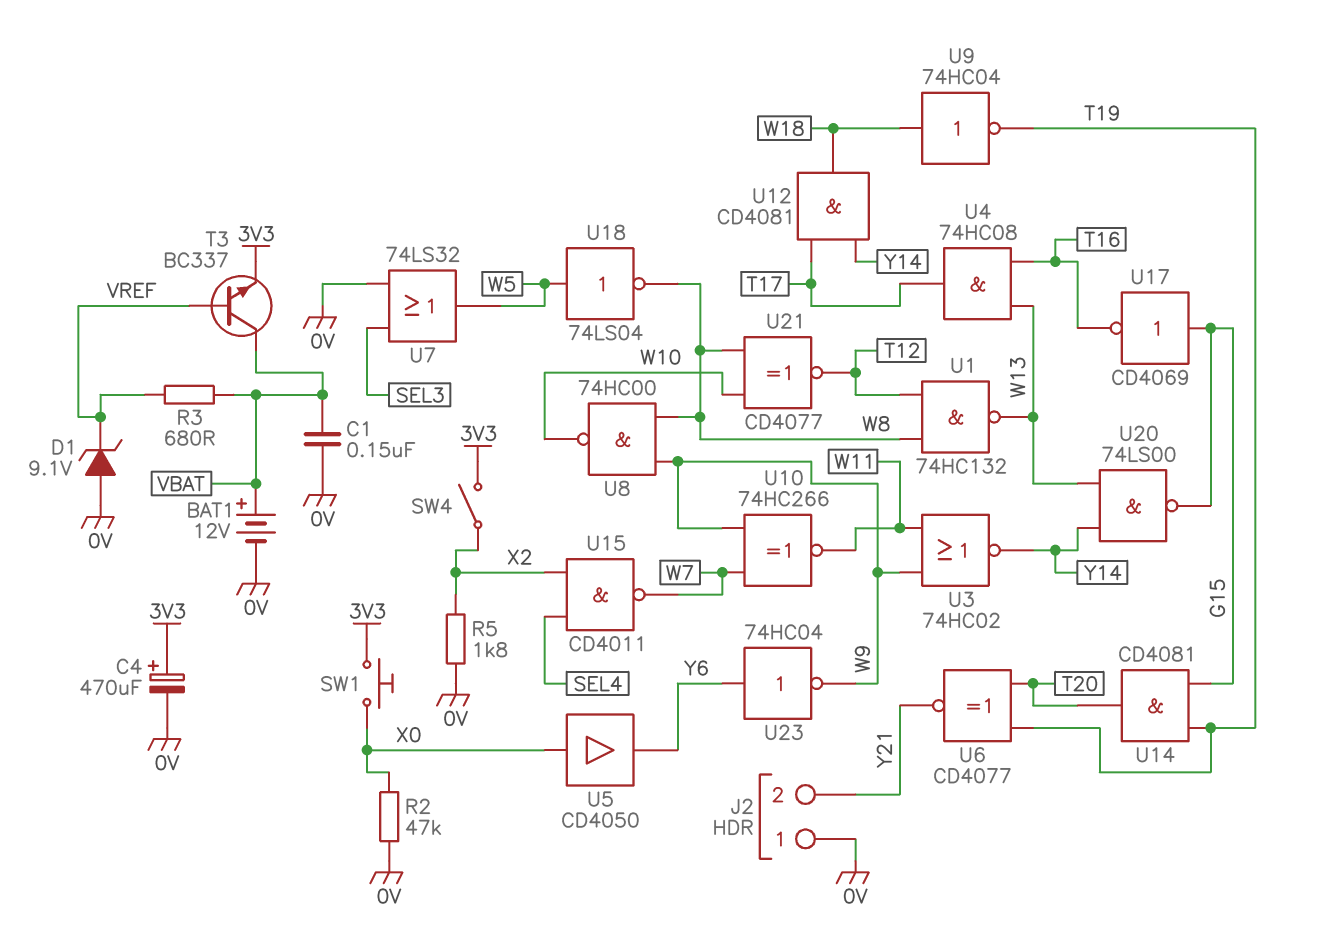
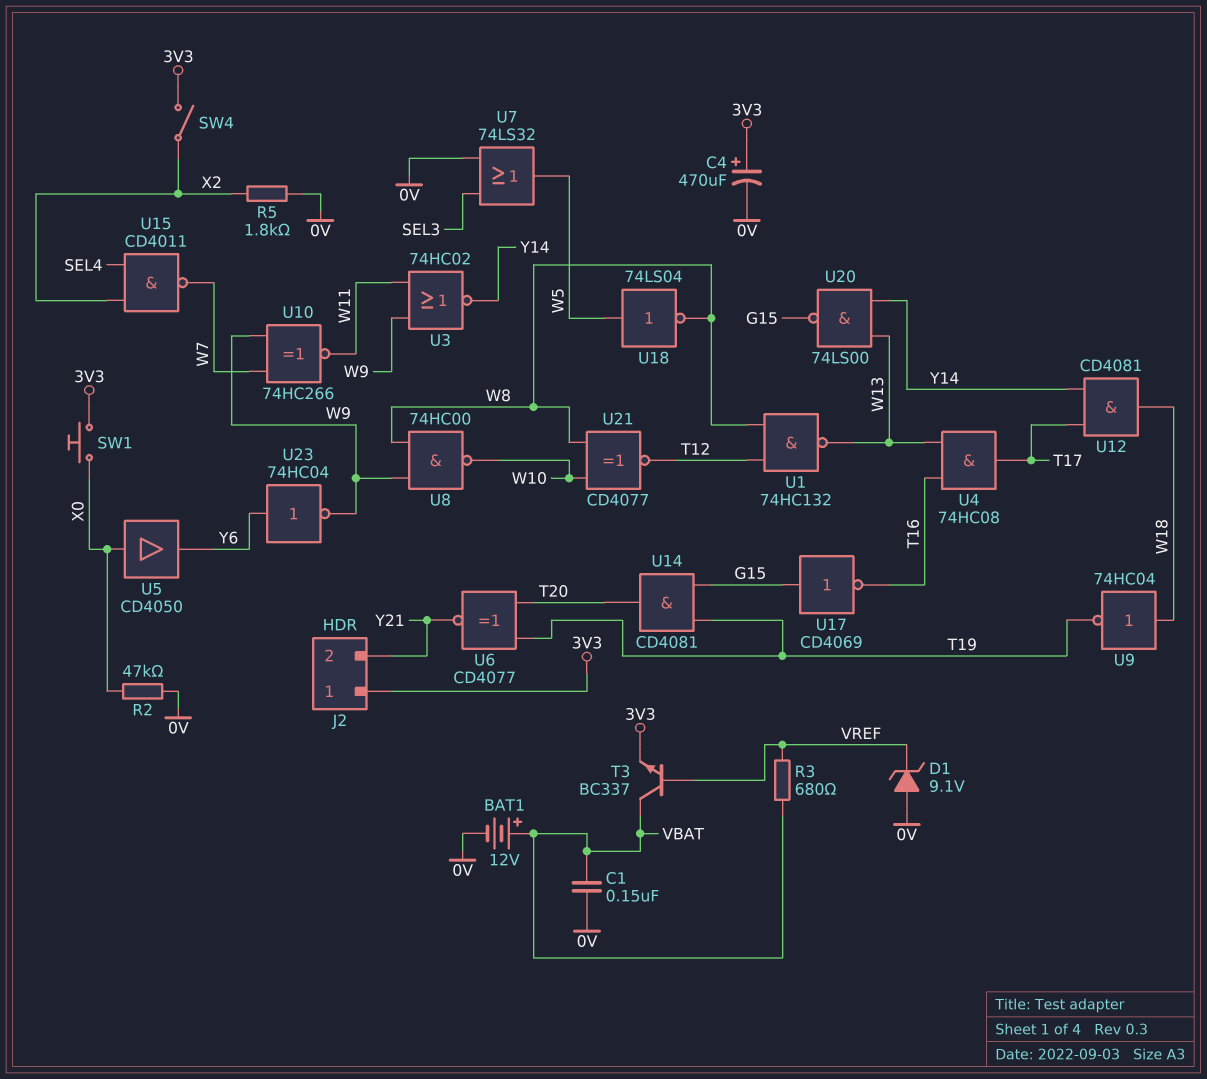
J2 pin 1: 0V -> 3V3

